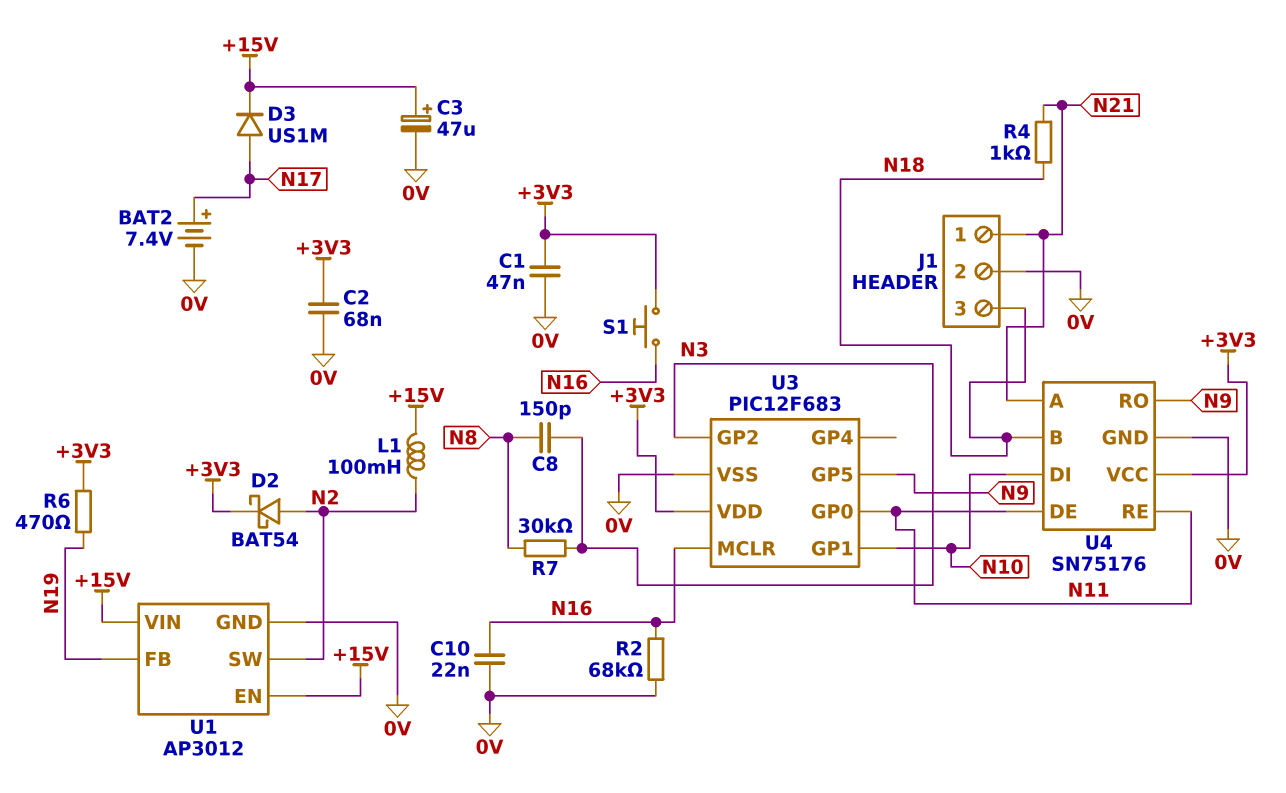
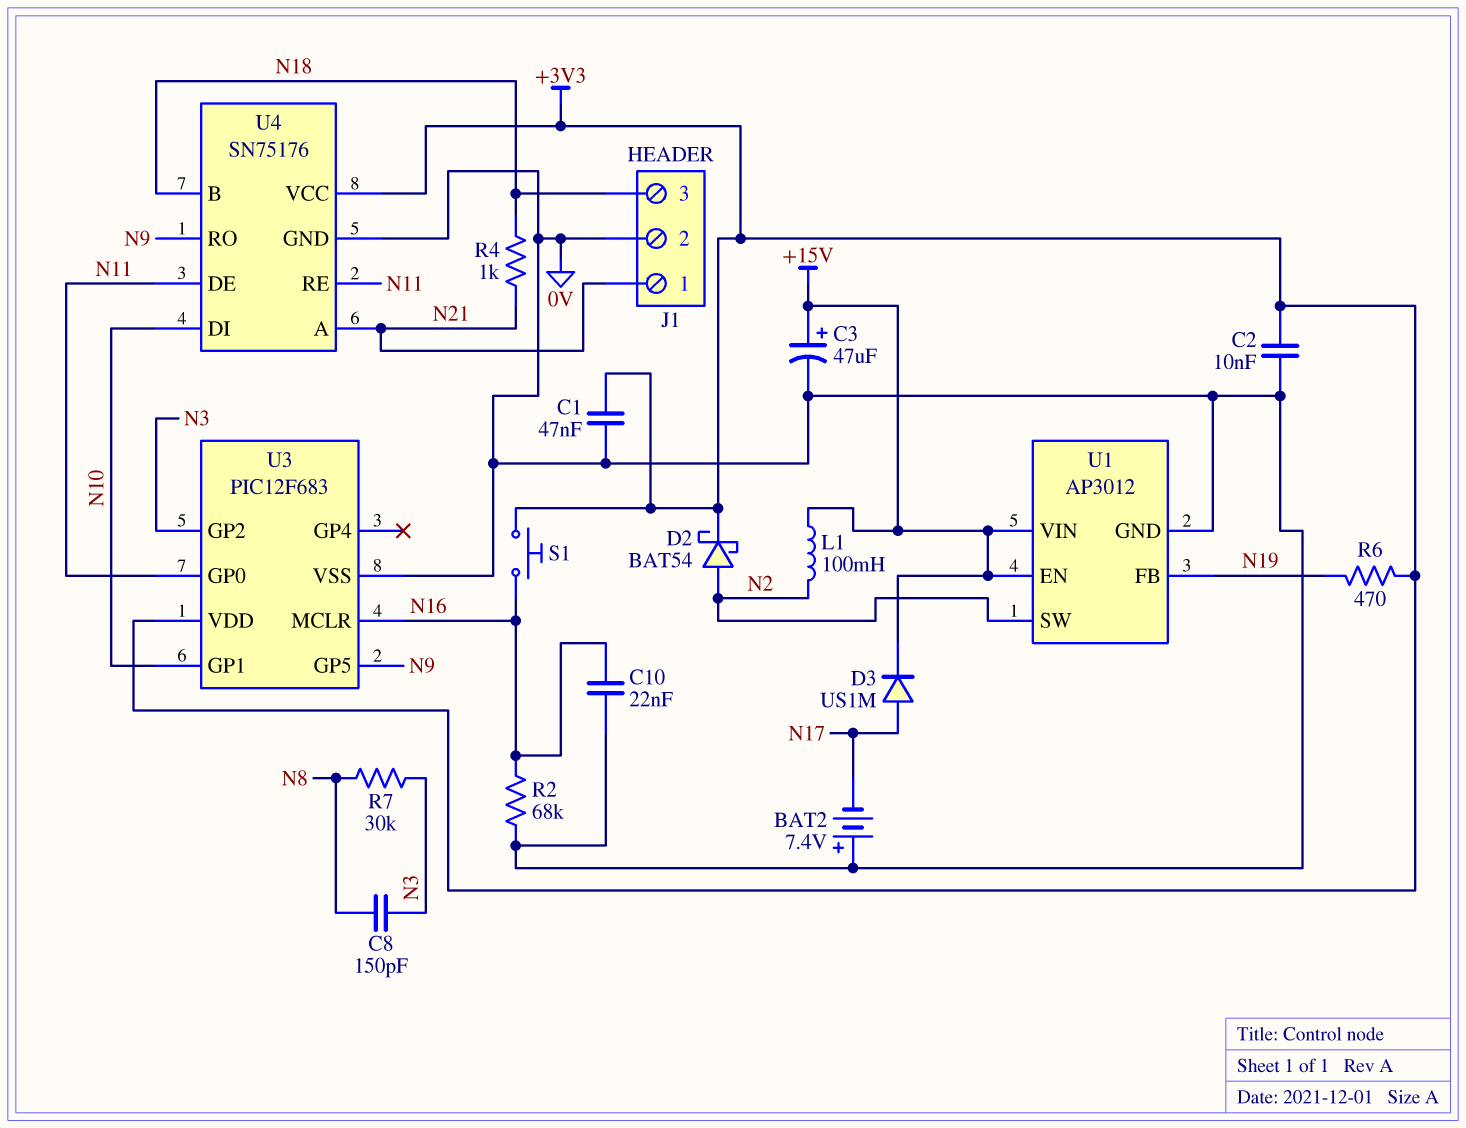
BAT2: 7.4V (plus N17, minus 0V) -> 7.4V (plus 0V, minus N17)
C2: 68nF (+3V3, 0V) -> 10nF (+3V3, 0V)

